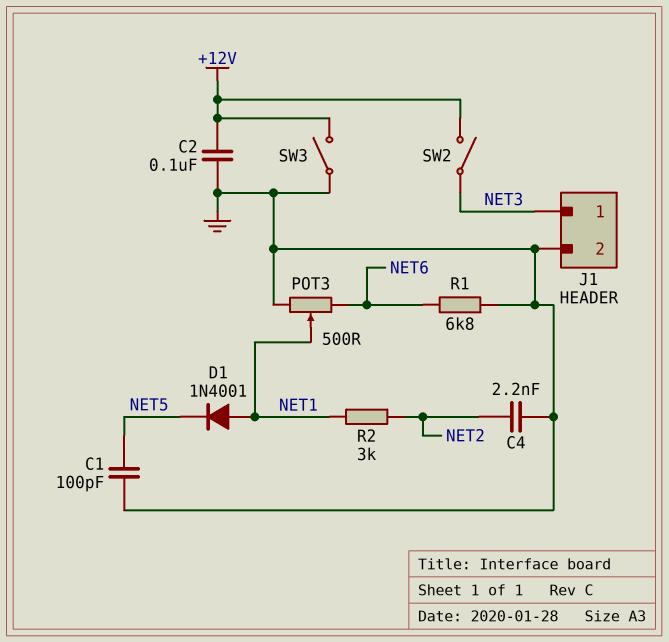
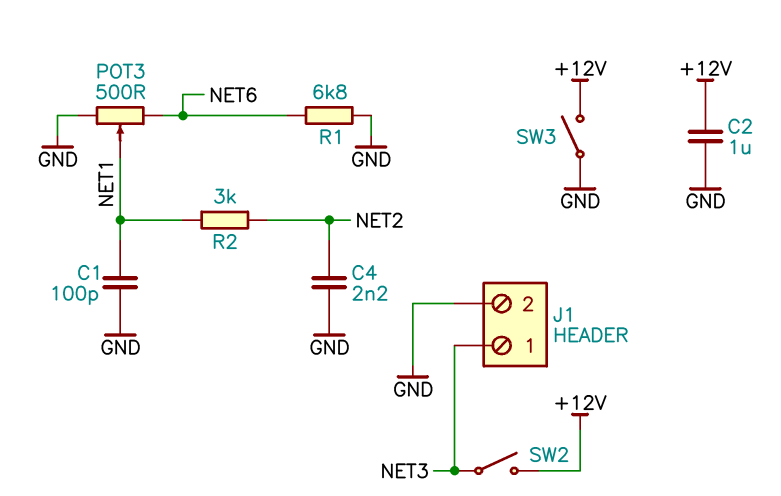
C1: 100pF (GND, NET5) -> 100pF (GND, NET1)
C2: 100nF (+12V, GND) -> 1uF (+12V, GND)
D1: diode 1N4001 (A NET1, K NET5) -> none

